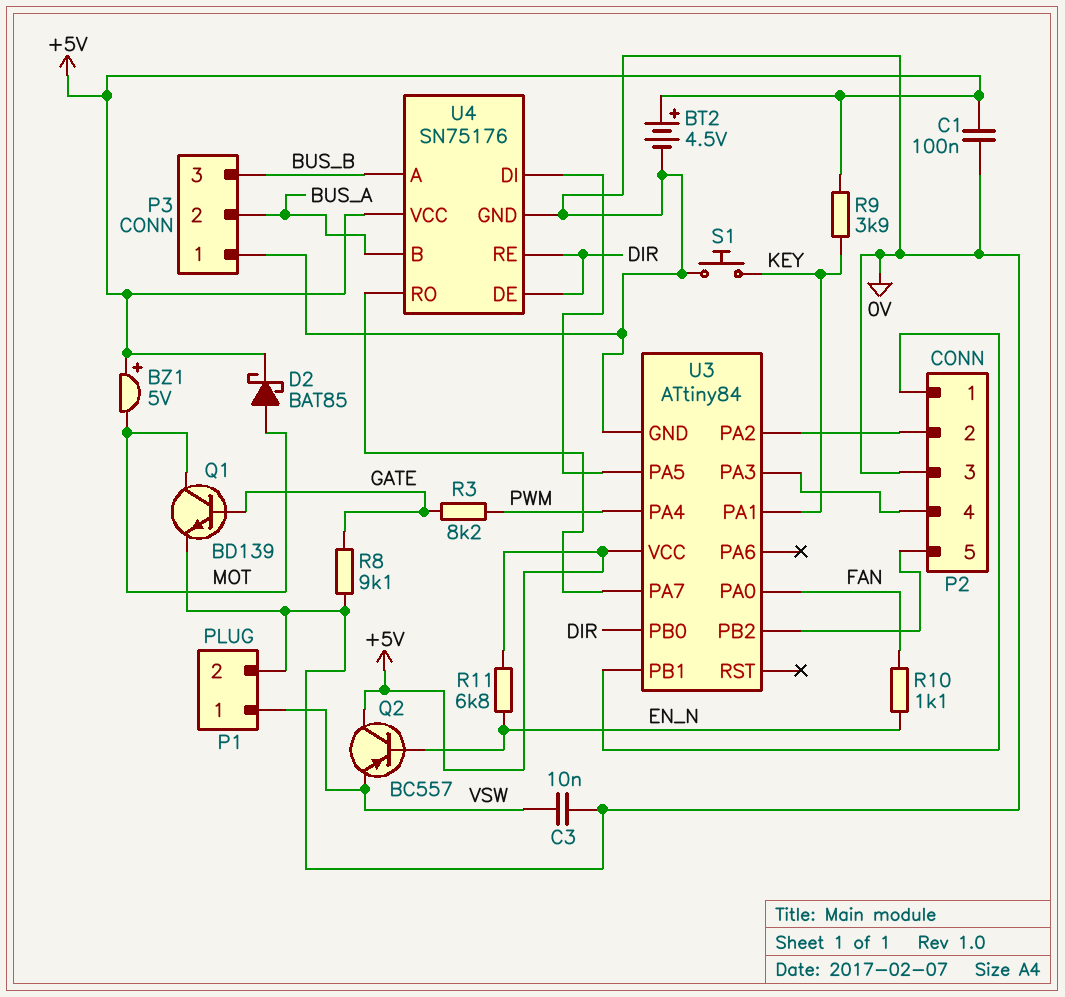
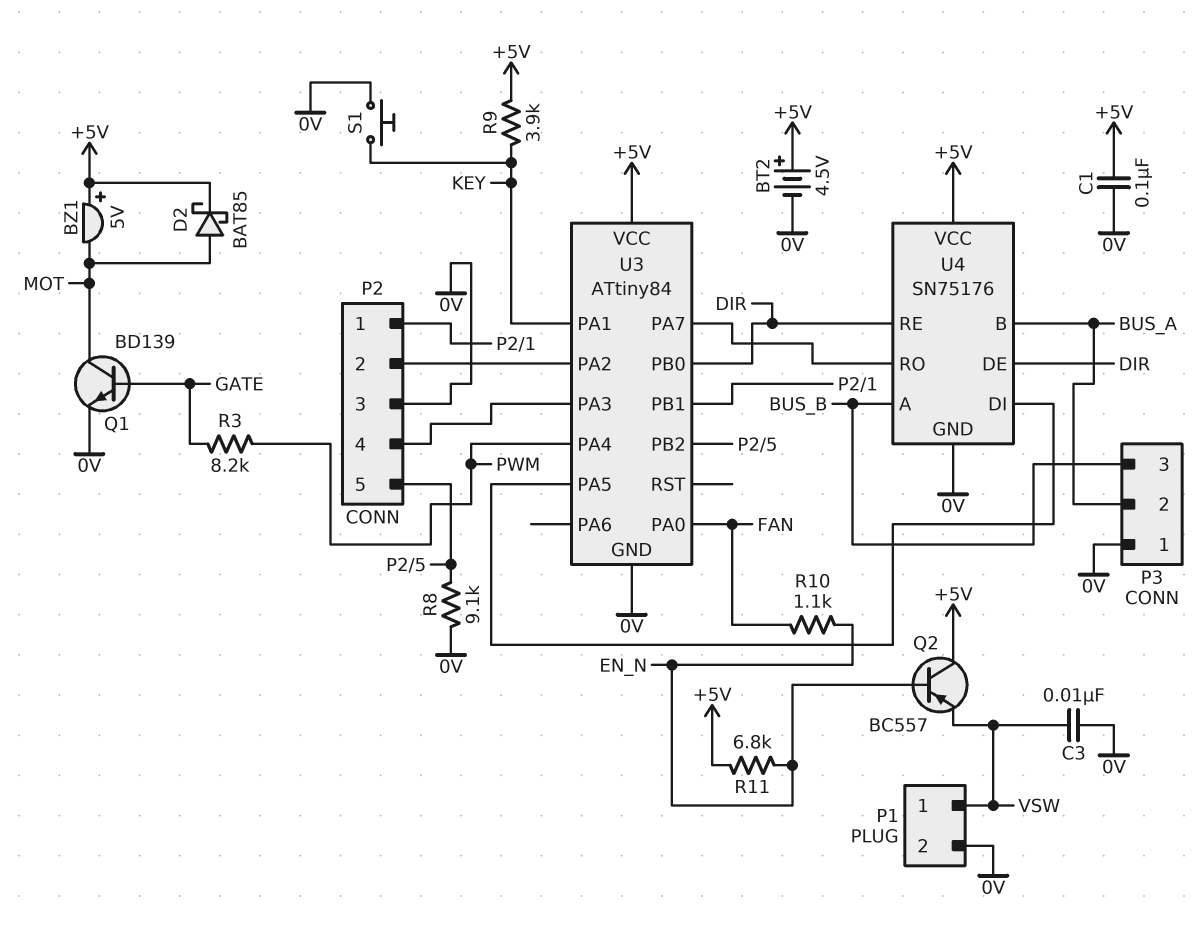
R8: 9.1k (0V, GATE) -> 9.1k (0V, P2/5)

